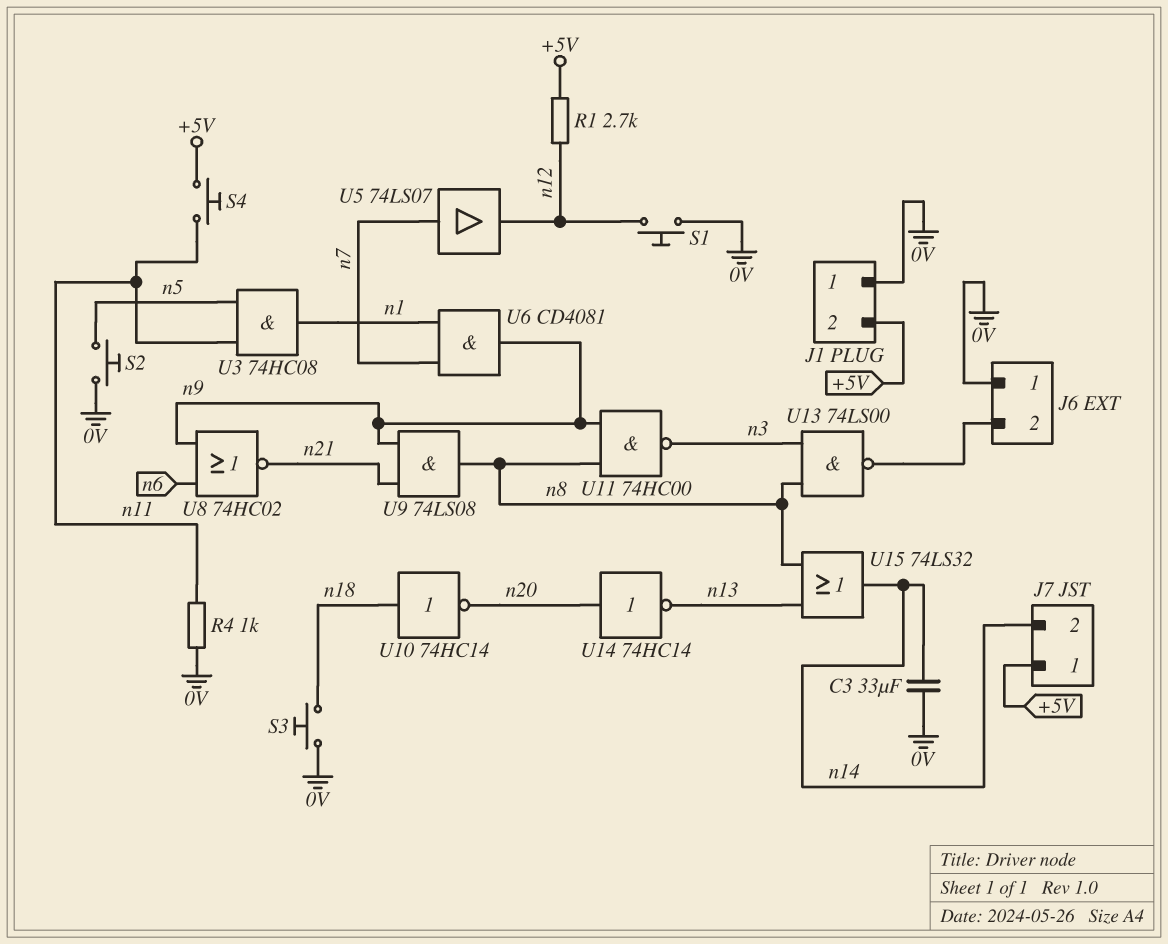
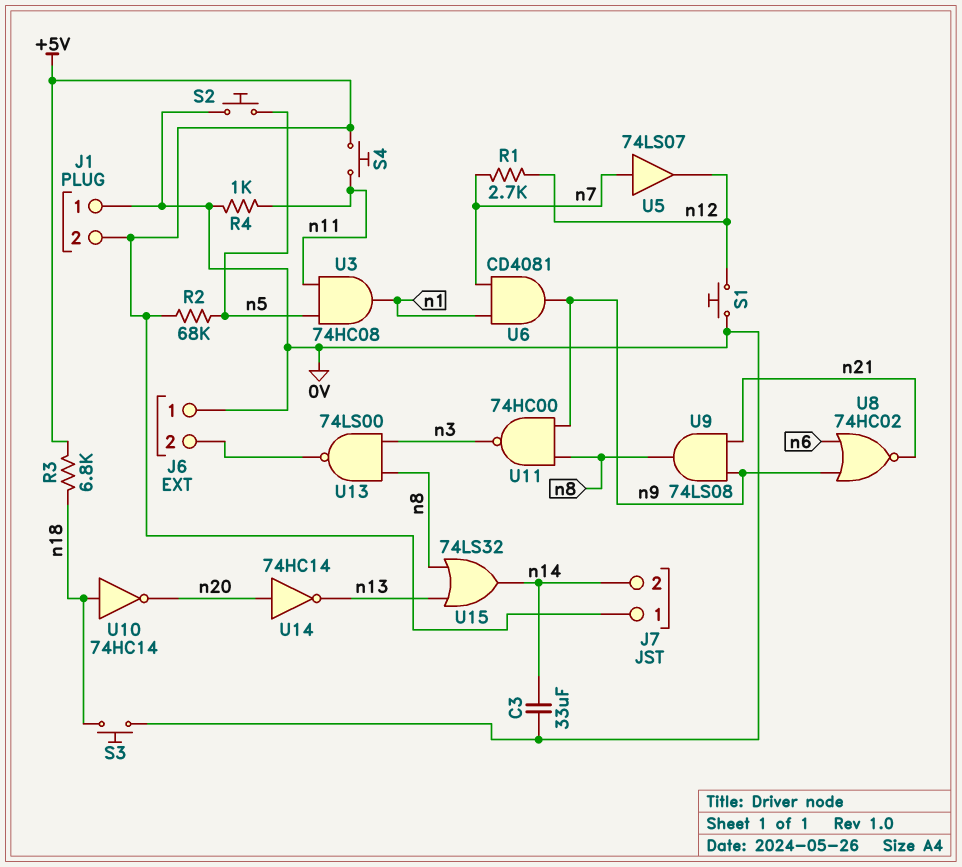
R1: 2.7k (+5V, n12) -> 2.7k (n7, n12)
R2: none -> 68k (+5V, n5)
R3: none -> 6.8k (+5V, n18)

